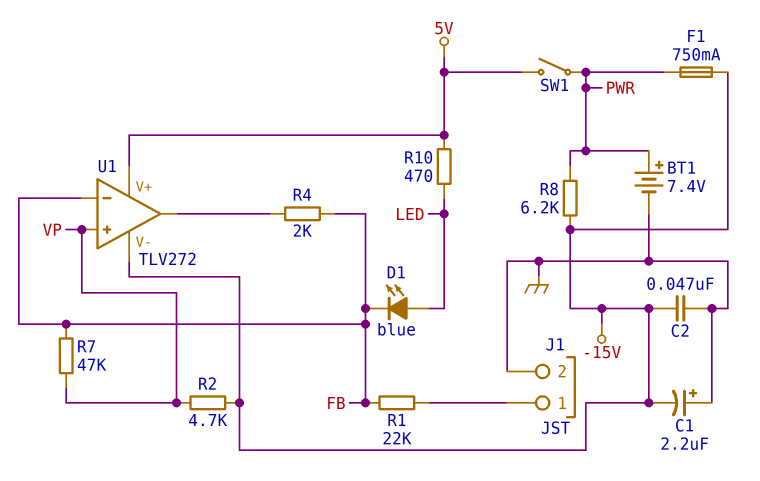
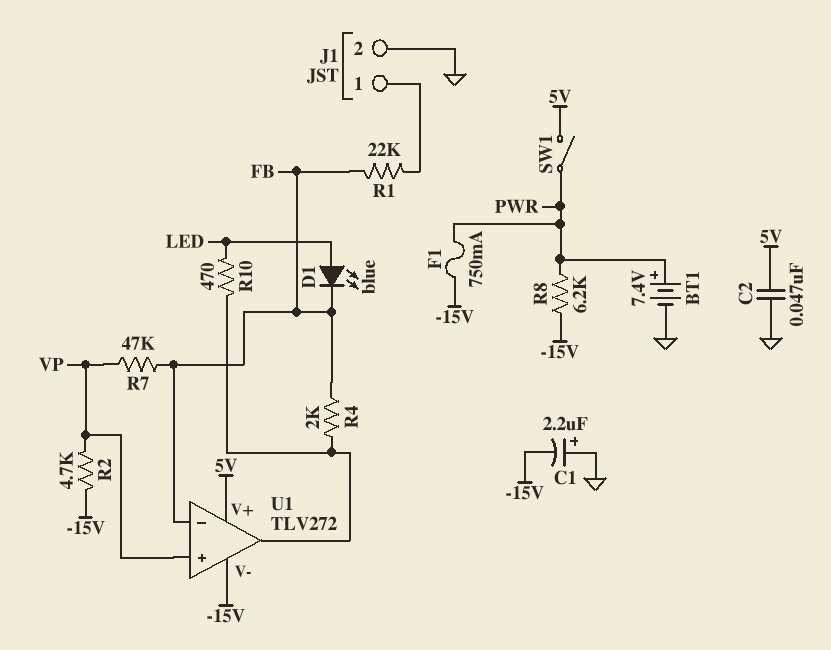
C2: 47nF (-15V, GND) -> 47nF (5V, GND)
R10: 470 (5V, LED) -> 470 (LED, U1/out)

